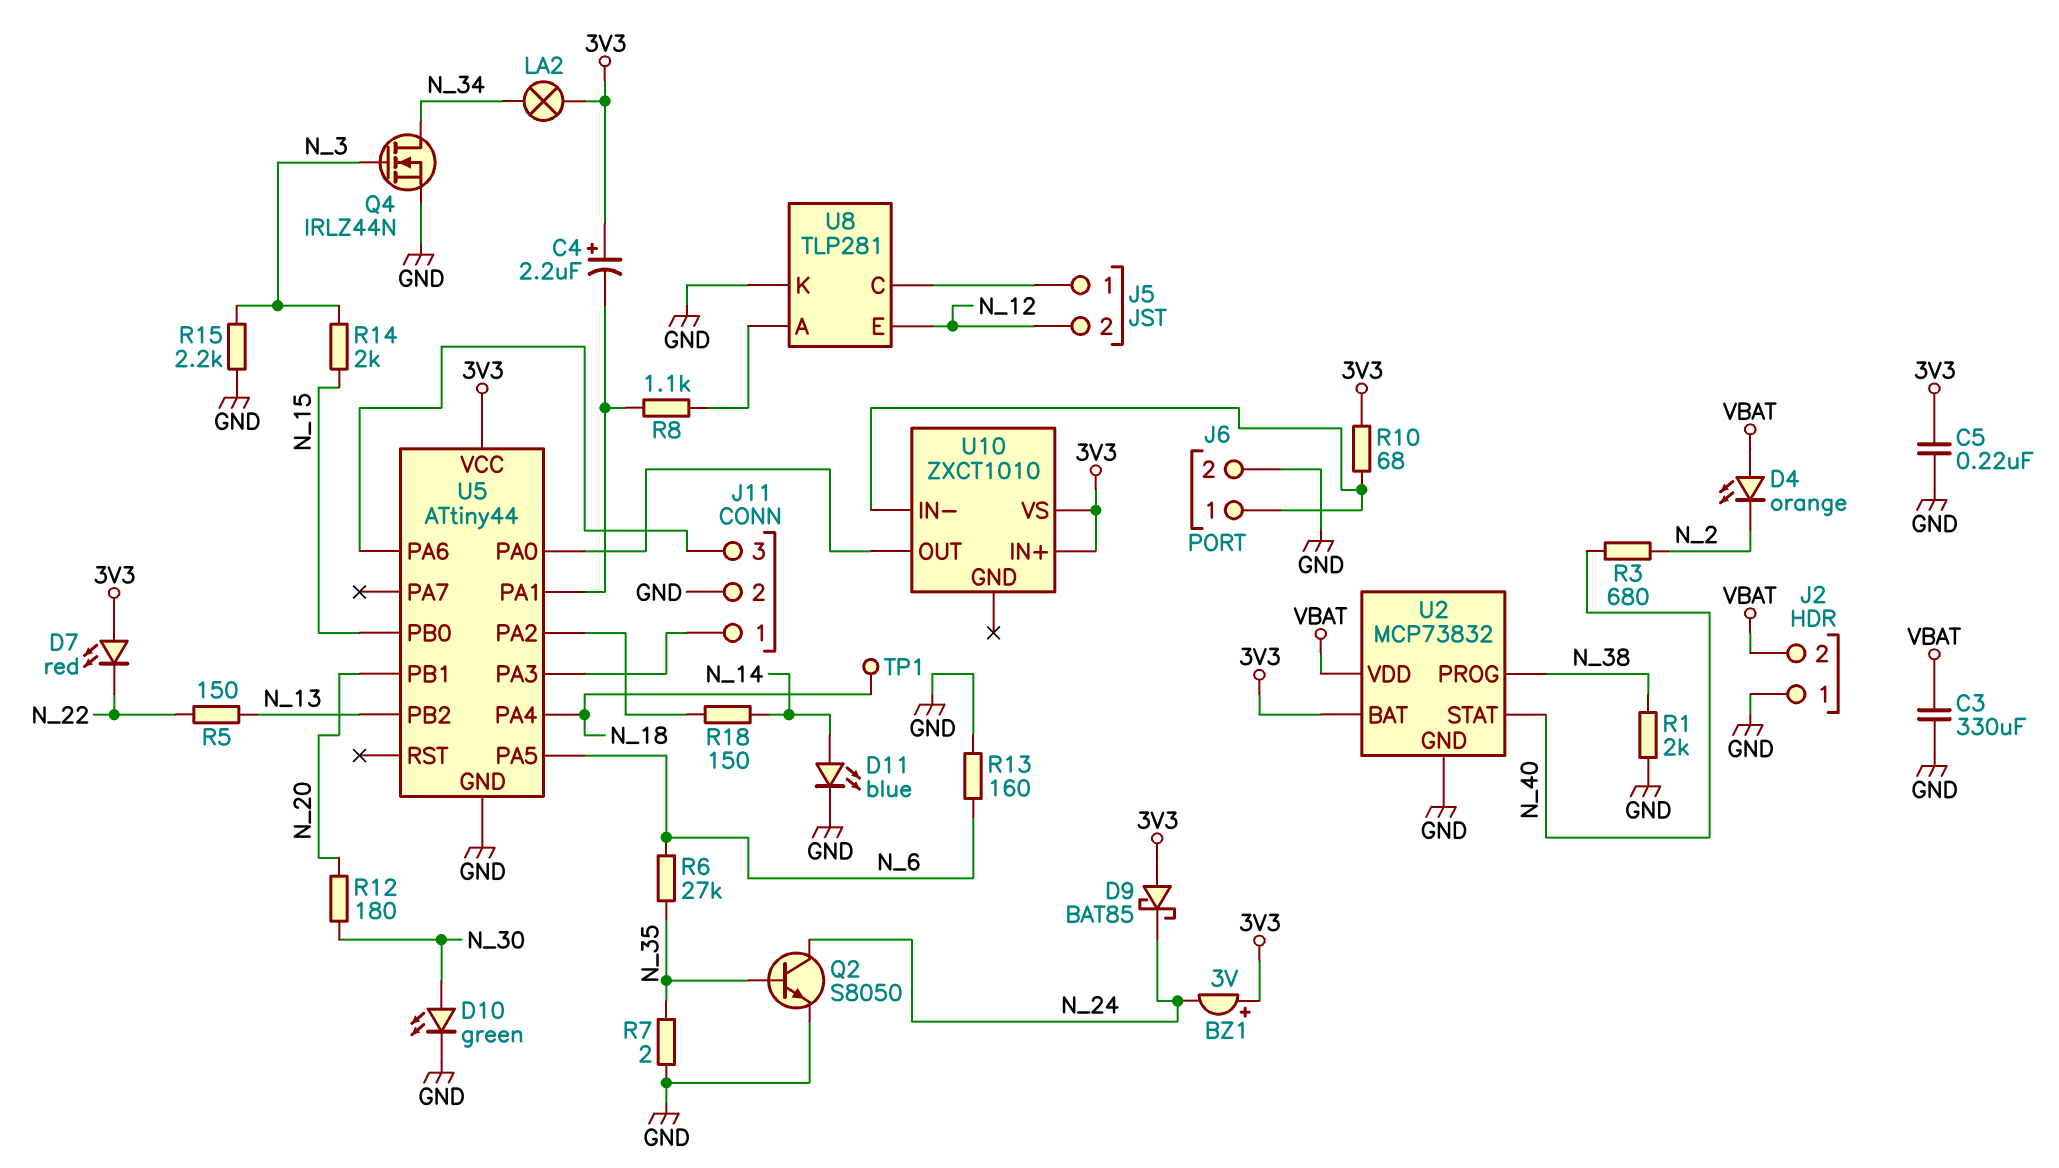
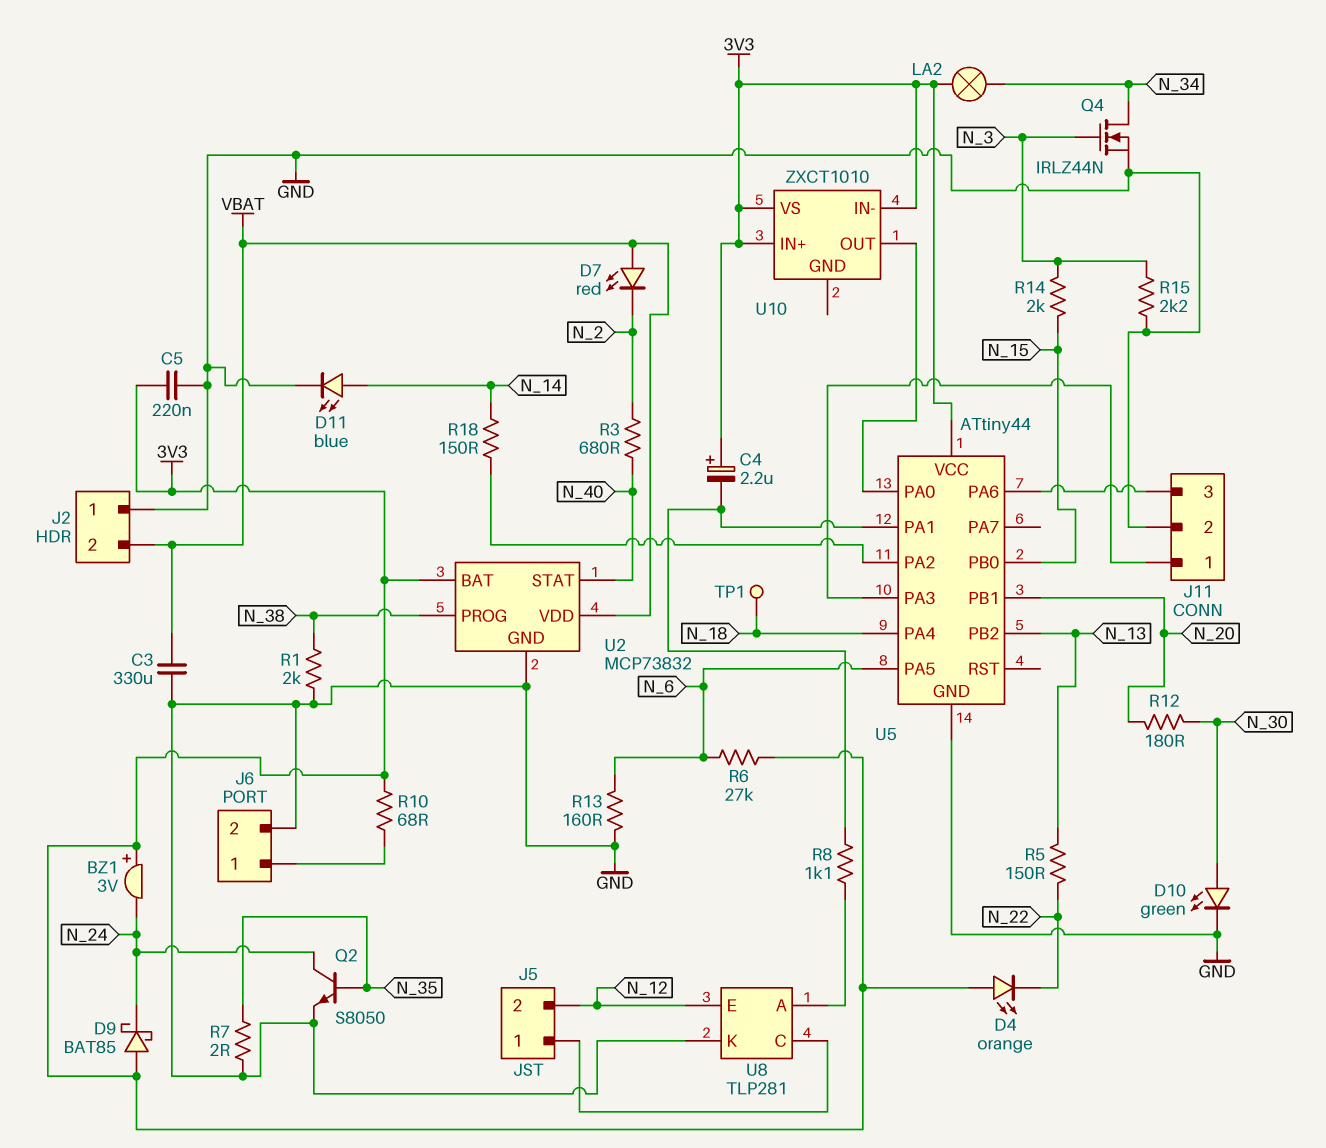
D4: LED orange (A VBAT, K N_2) -> LED orange (A 3V3, K N_22)
D7: LED red (A 3V3, K N_22) -> LED red (A VBAT, K N_2)
R6: 27k (N_6, N_35) -> 27k (3V3, N_6)
U10 pin IN-: J6/1 -> 3V3

